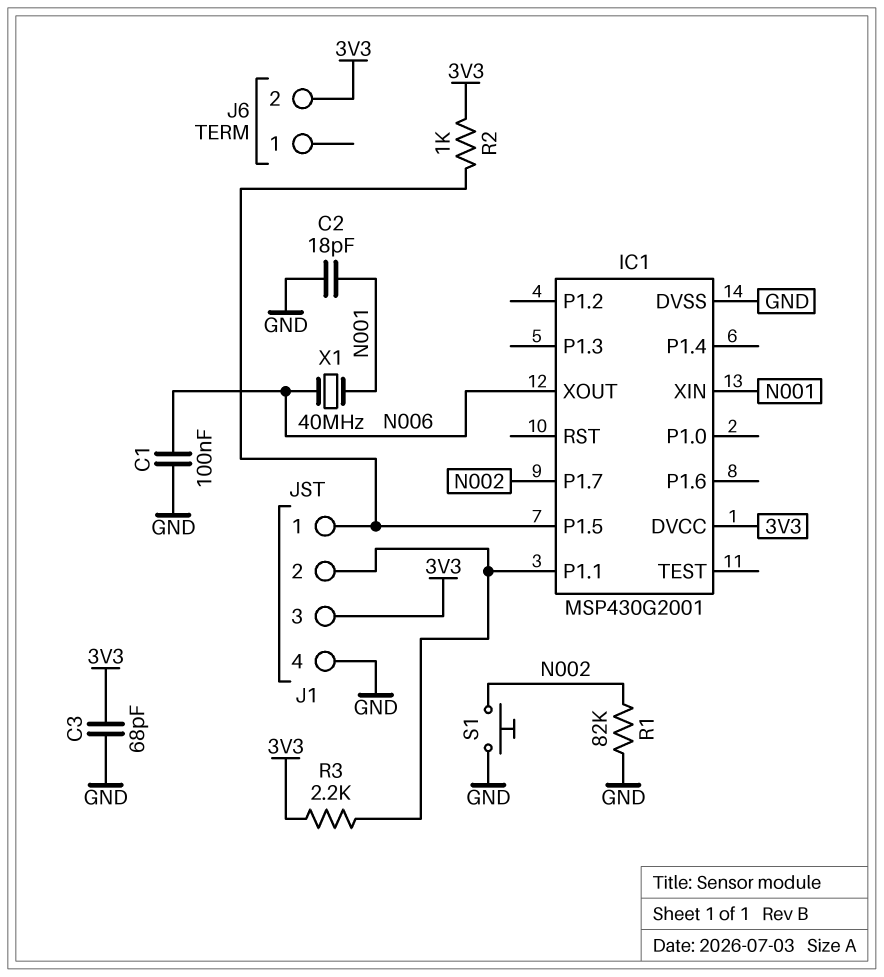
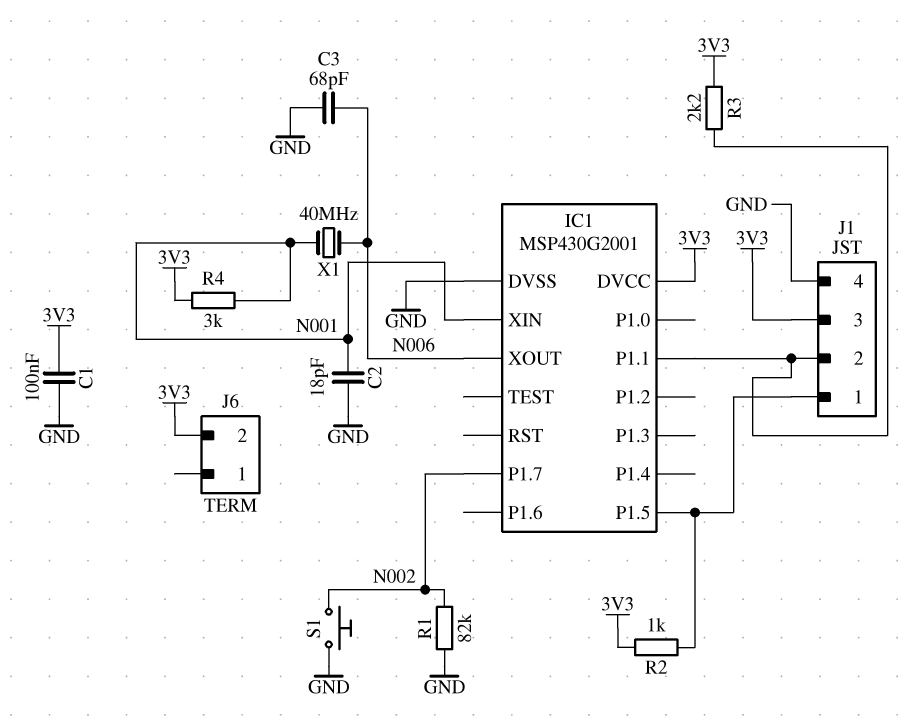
C1: 100nF (GND, N006) -> 100nF (3V3, GND)
C3: 68pF (3V3, GND) -> 68pF (GND, N006)
R4: none -> 3k (3V3, N001)

